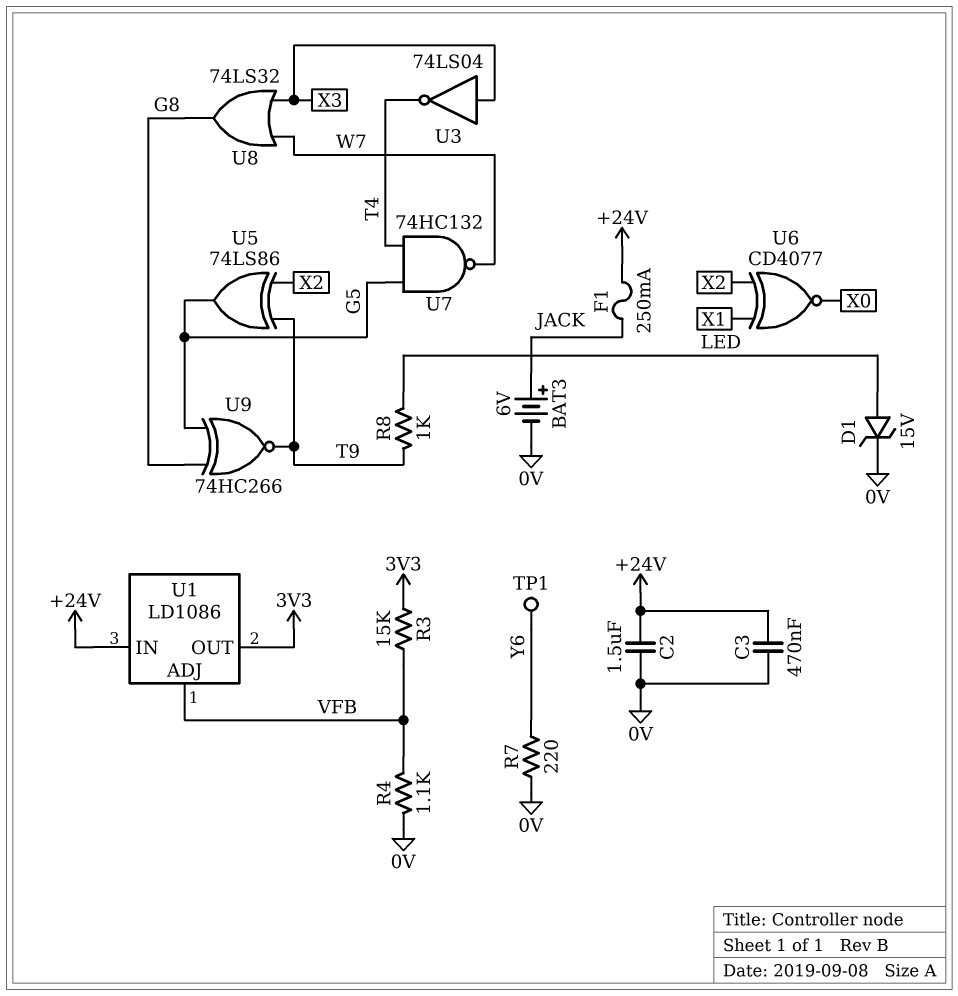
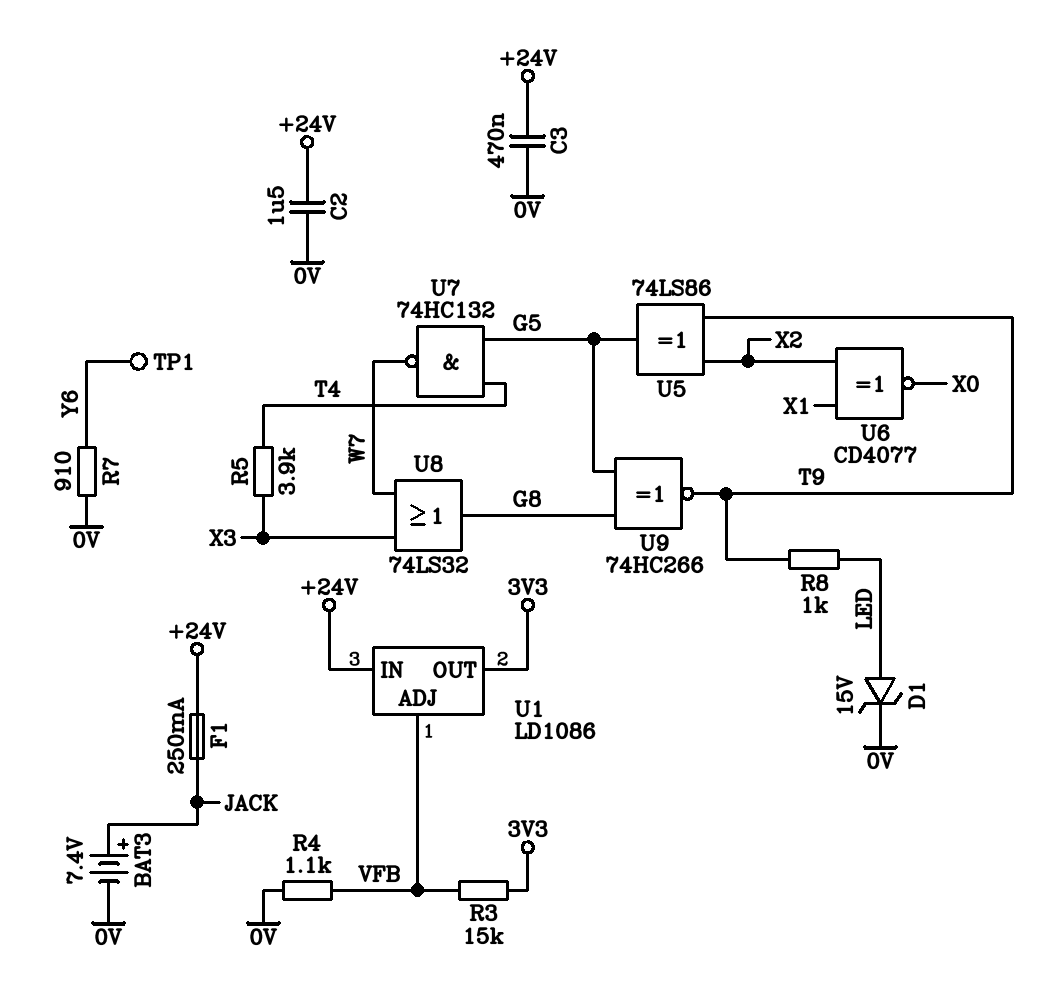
BAT3: 6V (plus JACK, minus 0V) -> 7.4V (plus JACK, minus 0V)
R5: none -> 3.9k (T4, X3)
R7: 220 (0V, Y6) -> 910 (0V, Y6)
U3: NOT 74LS04 (in X3, out T4) -> none

